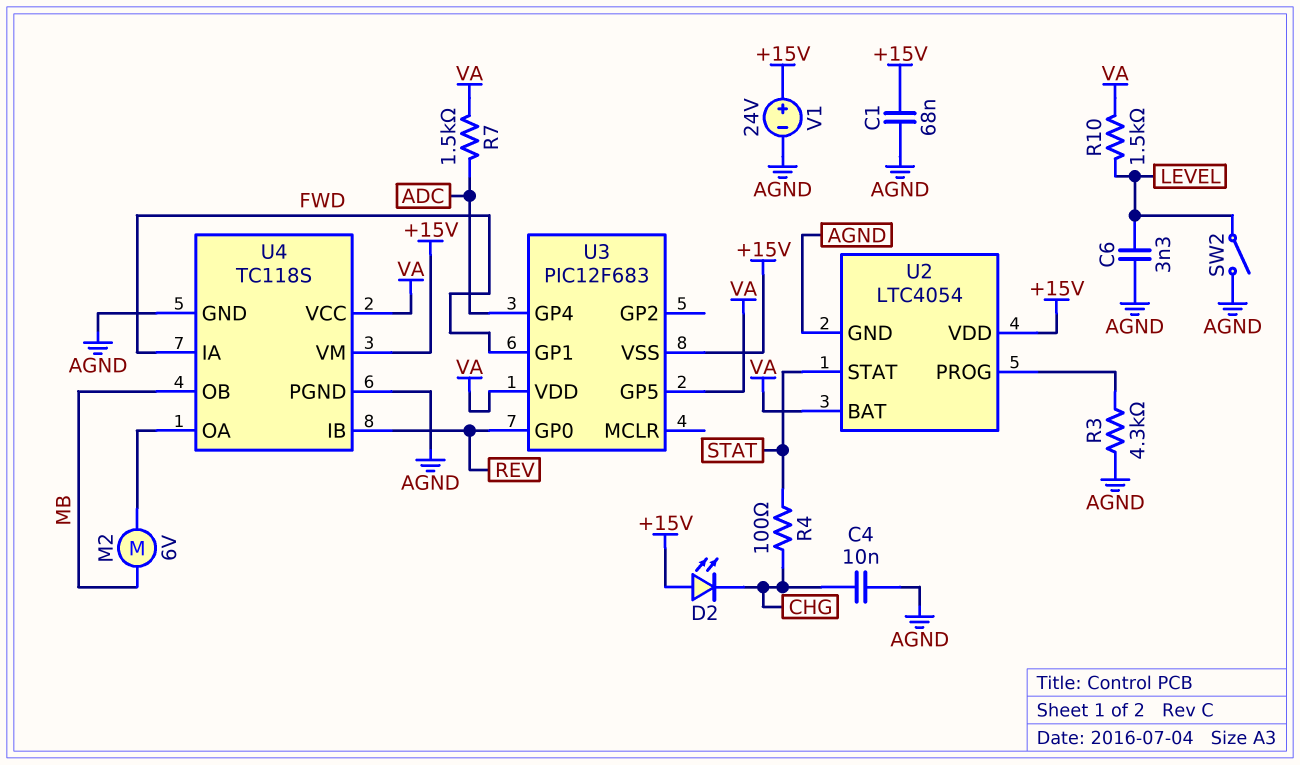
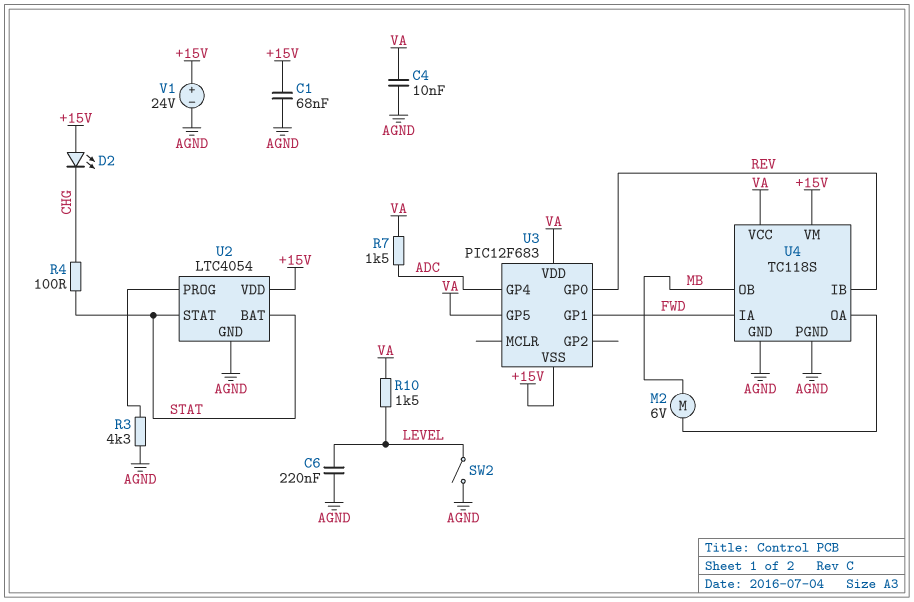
C4: 10nF (AGND, CHG) -> 10nF (AGND, VA)
C6: 3.3nF (AGND, LEVEL) -> 220nF (AGND, LEVEL)
U2 pin BAT: VA -> STAT

